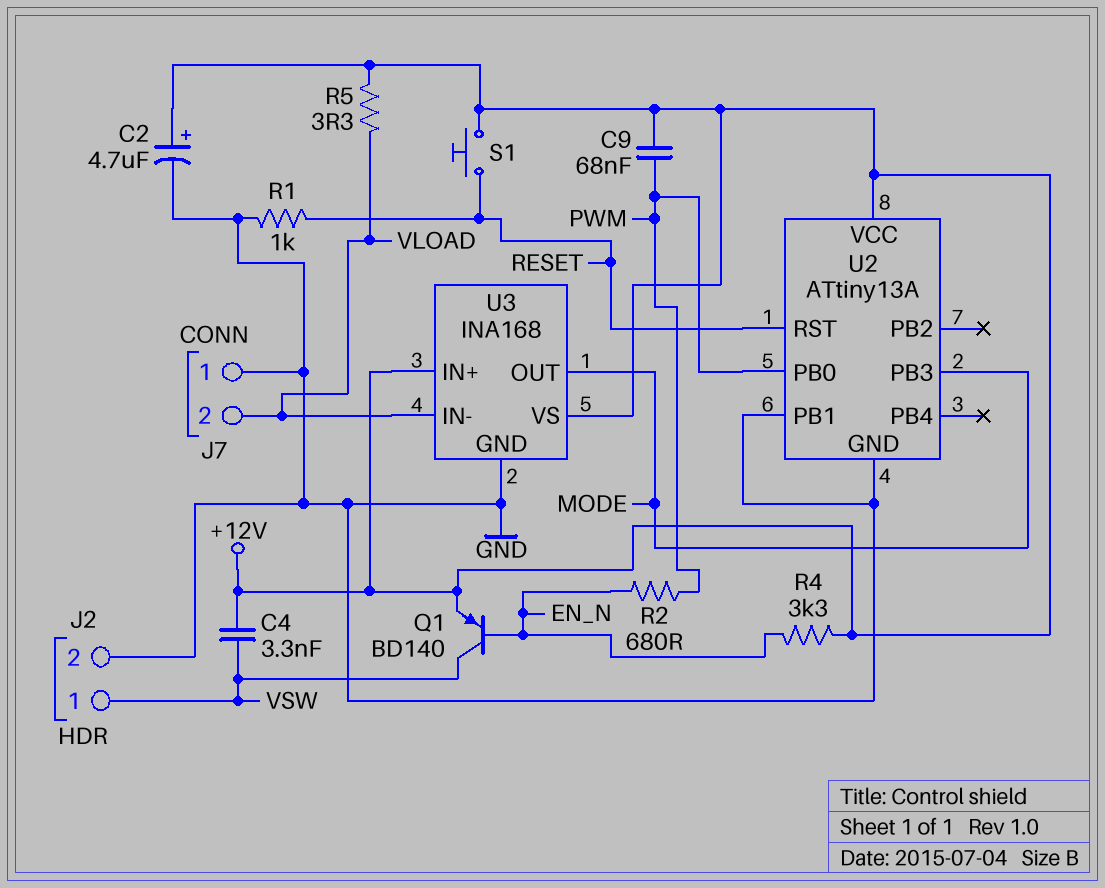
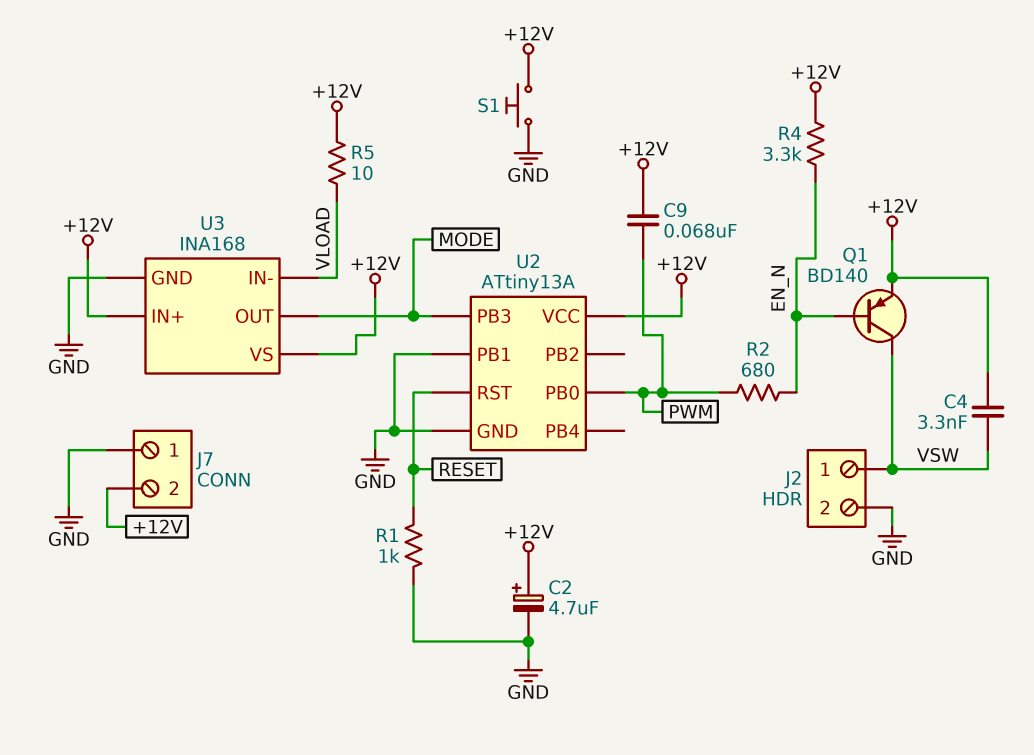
J7 pin 2: VLOAD -> +12V
R5: 3.3 (+12V, VLOAD) -> 10 (+12V, VLOAD)
S1: button (+12V, RESET) -> button (+12V, GND)

